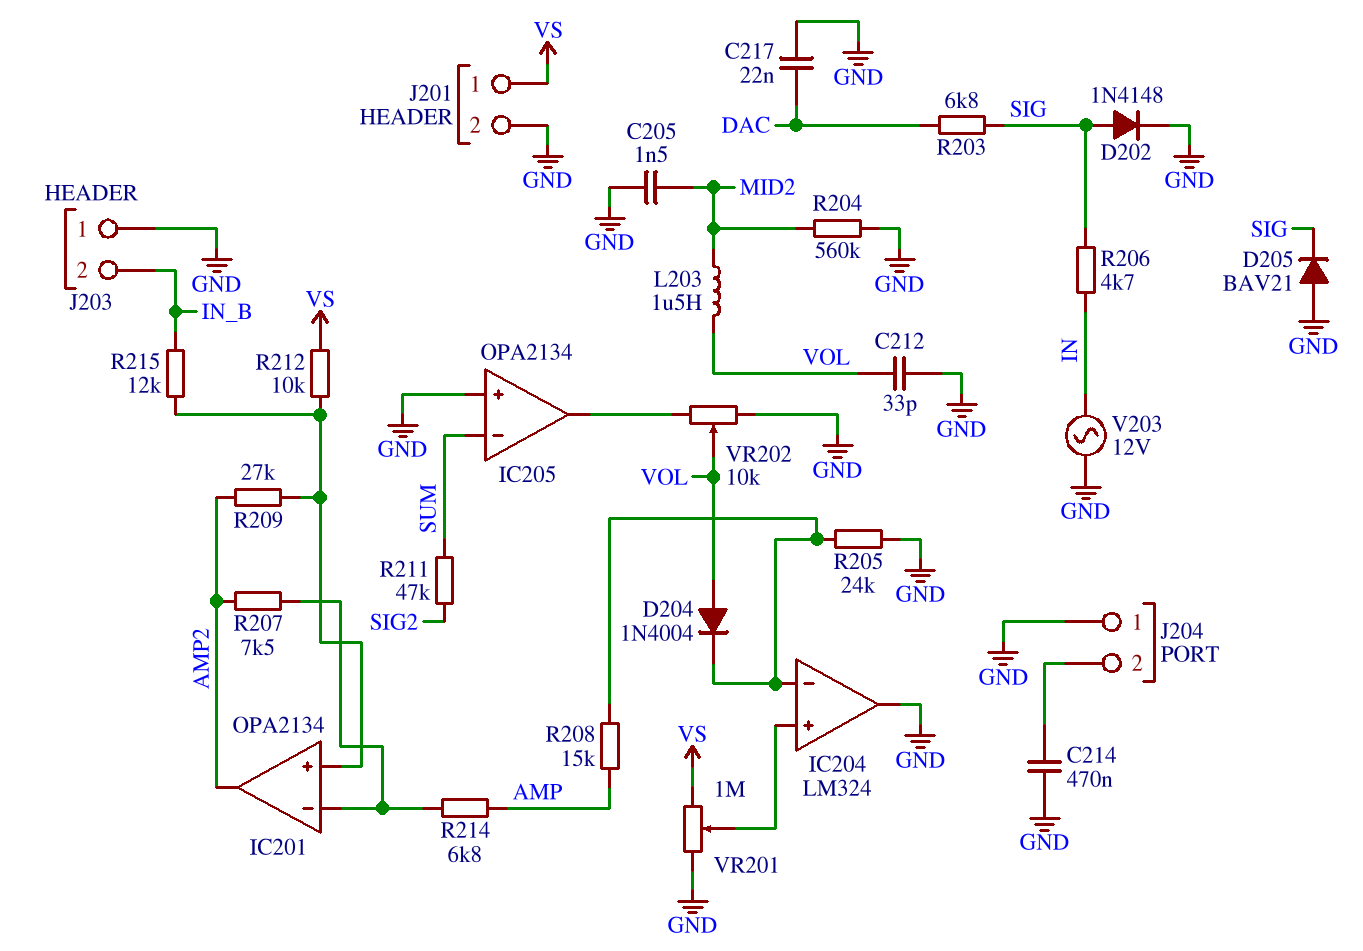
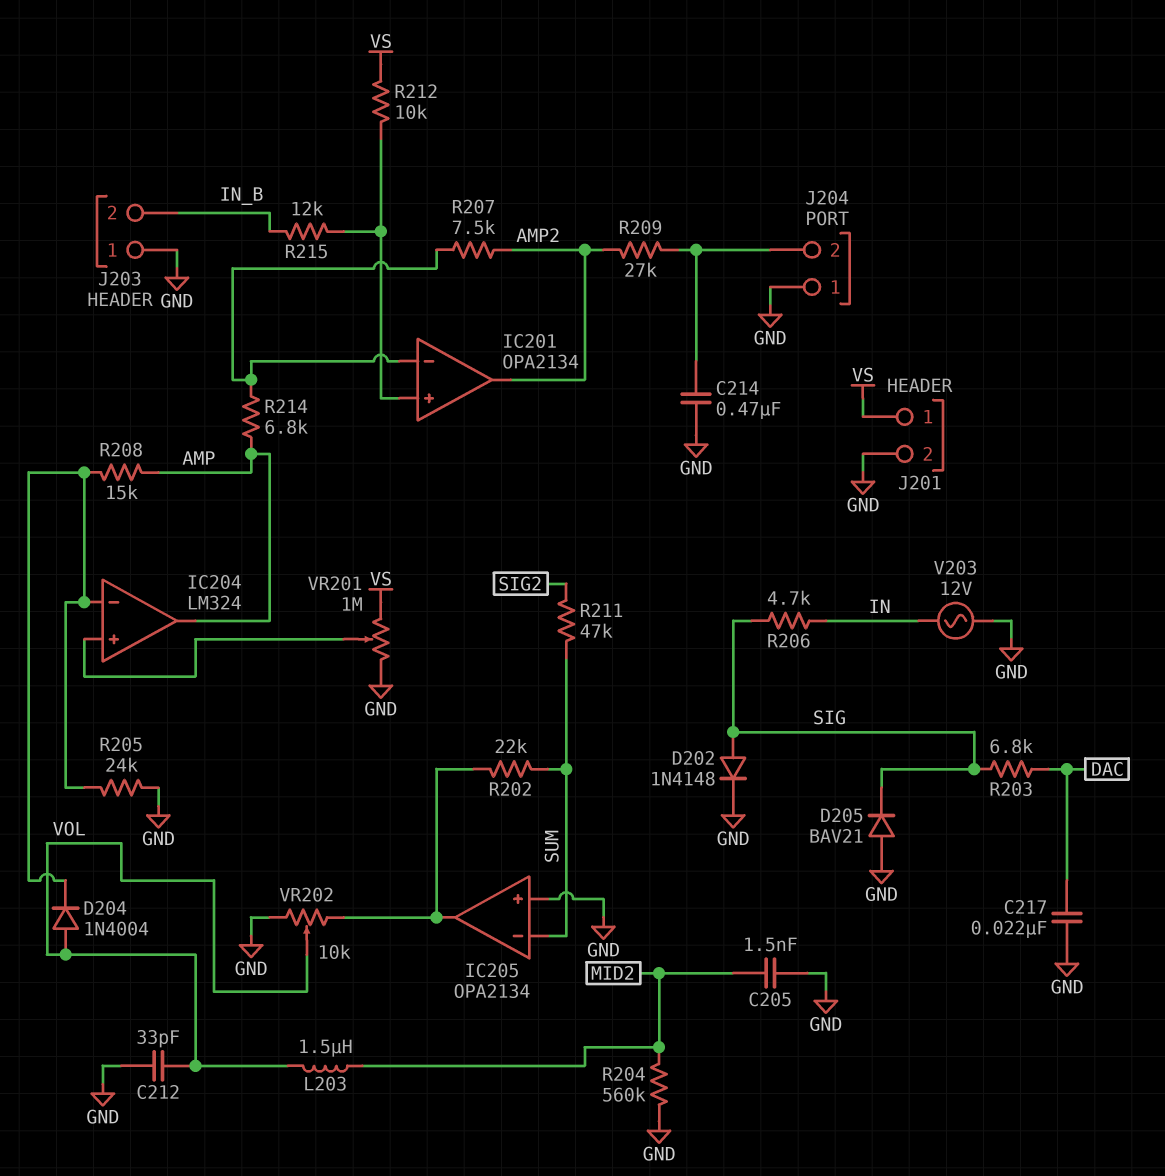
IC204 pin out: GND -> AMP
R202: none -> 22k (IC205/out, SUM)
R209: 27k (AMP2, IC201/in+) -> 27k (AMP2, J204/2)

